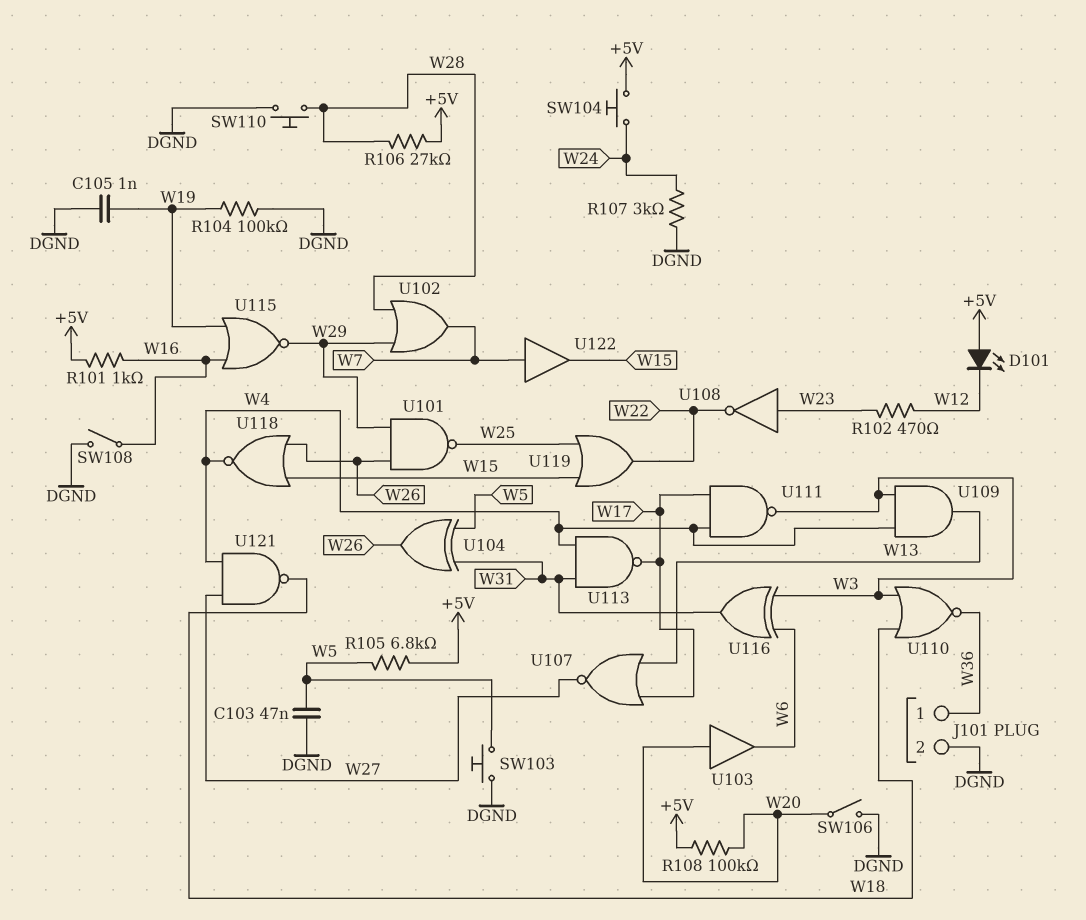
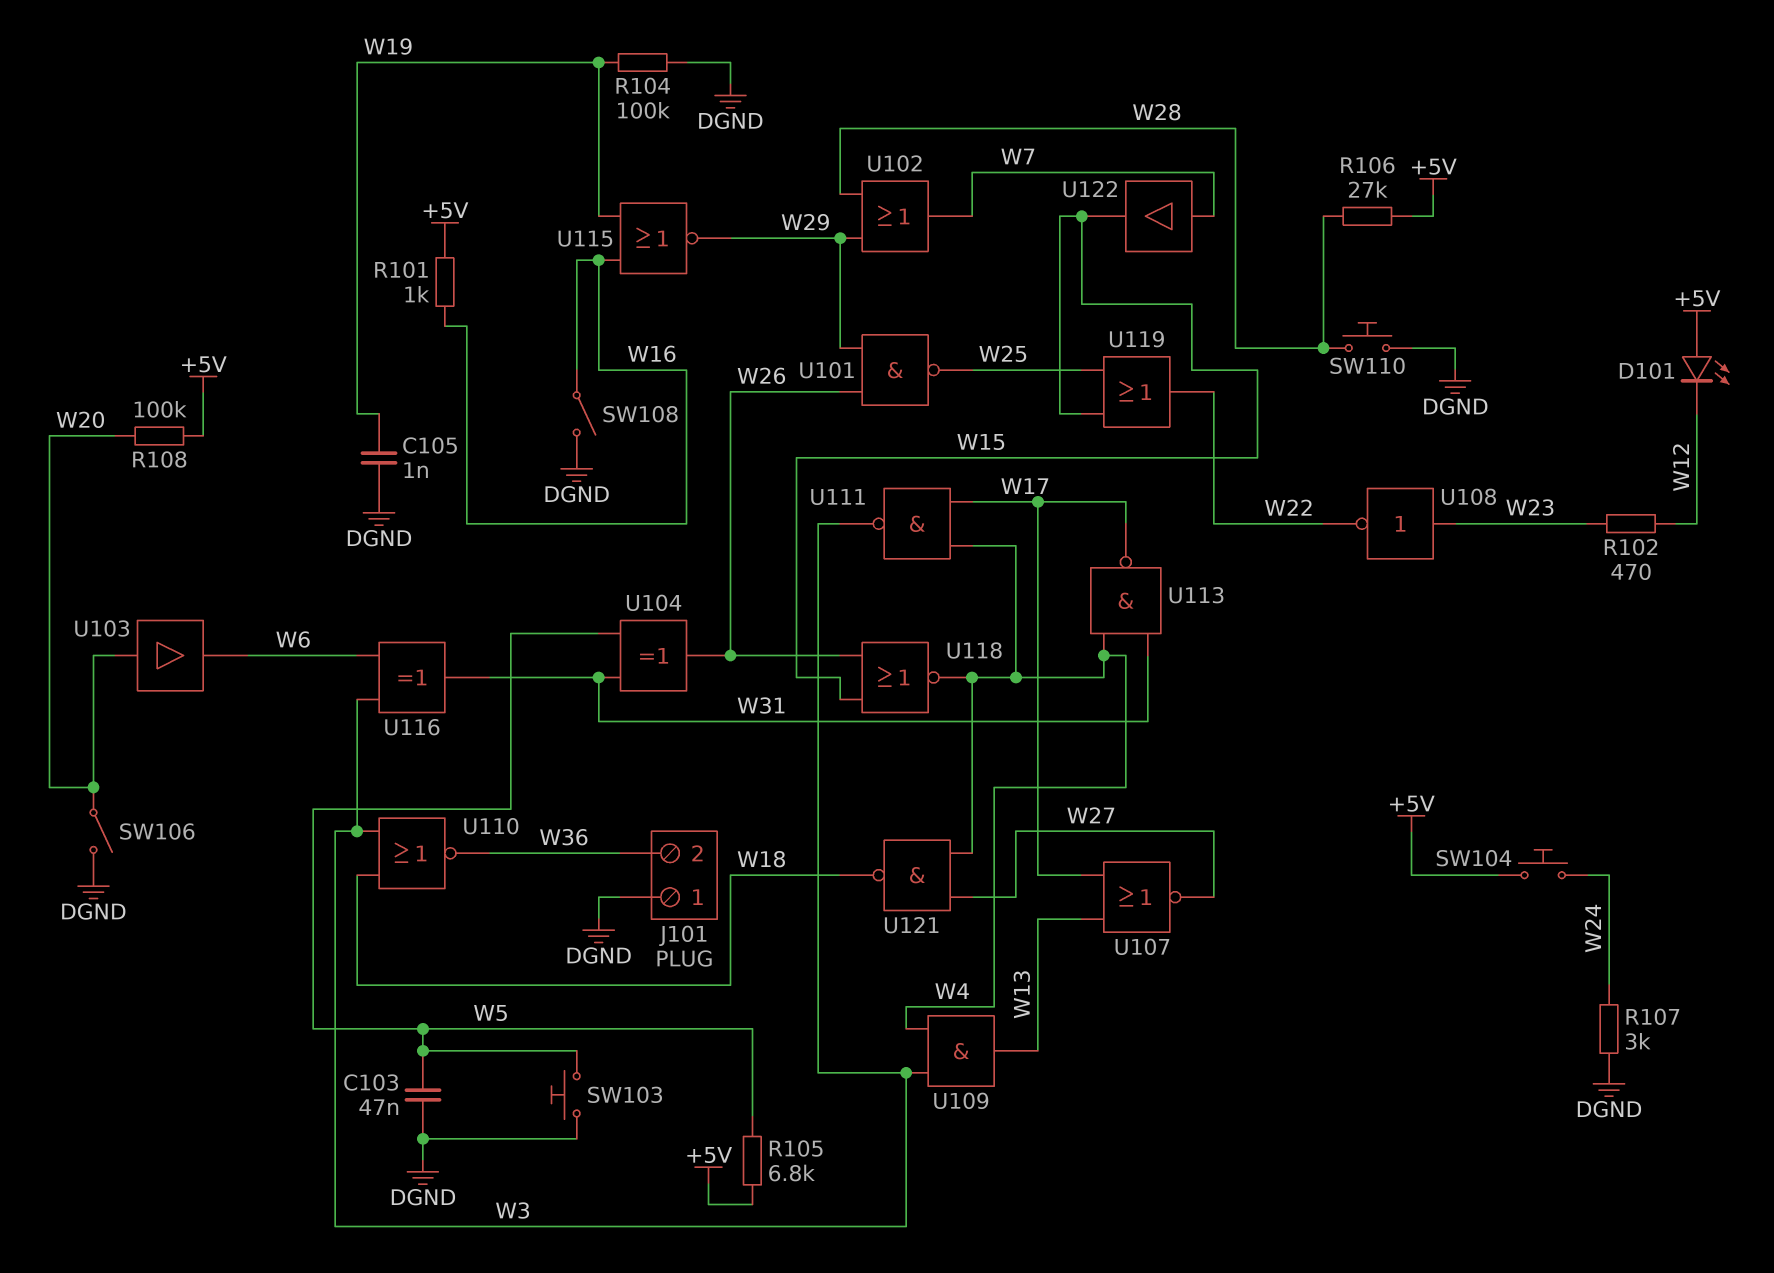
J101 pin 1: W36 -> DGND
J101 pin 2: DGND -> W36

